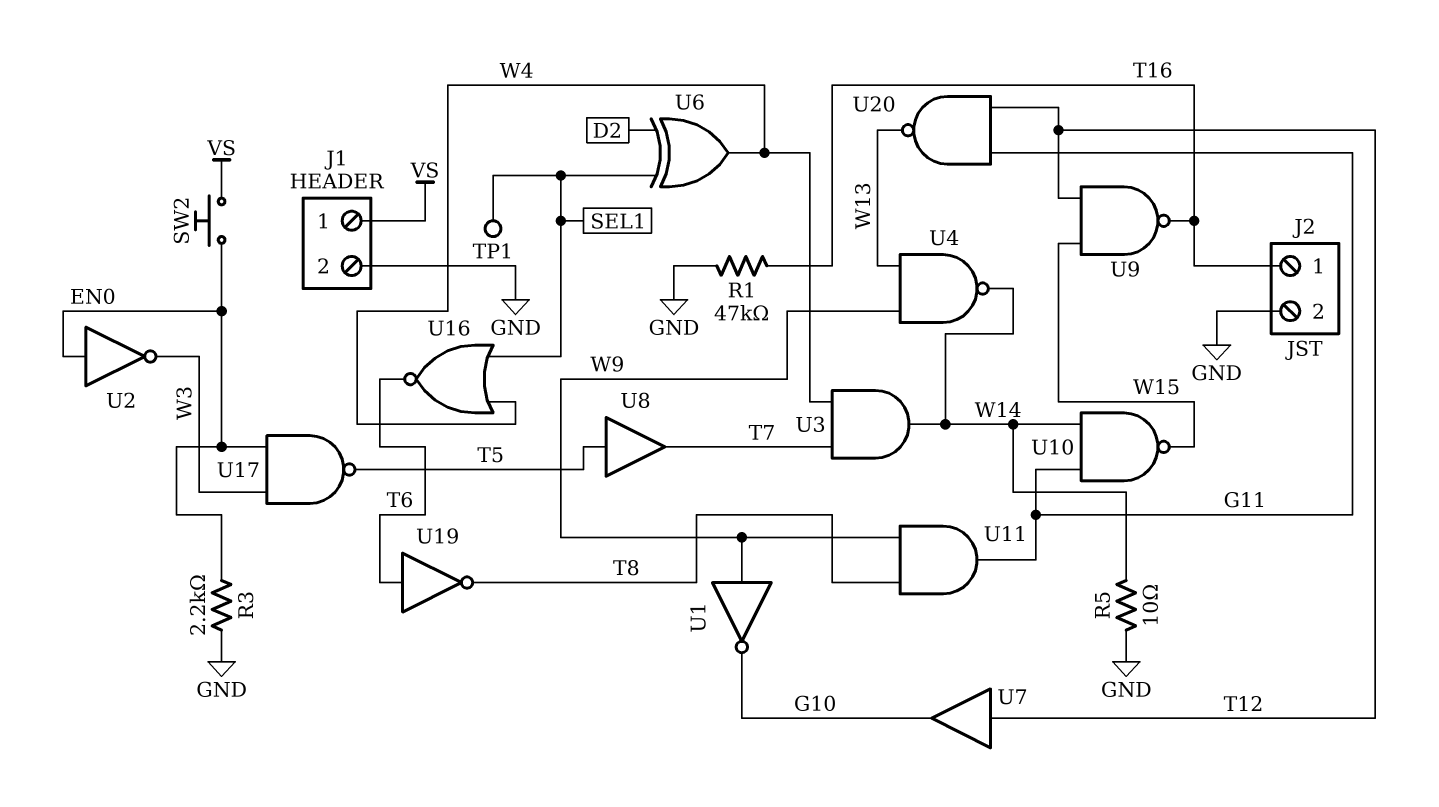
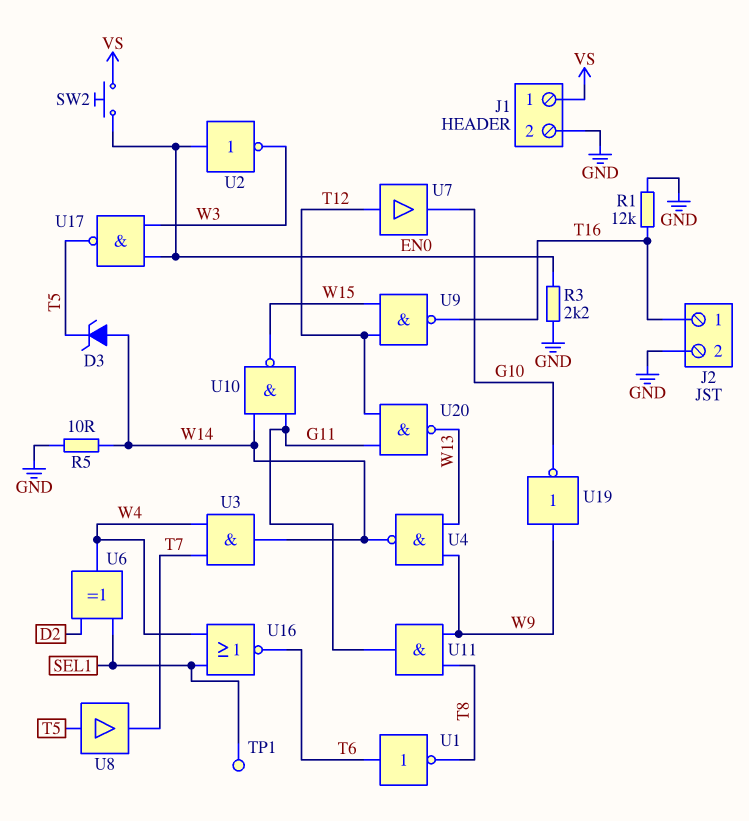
D3: none -> zener (A W14, K T5)
R1: 47k (GND, T16) -> 12k (GND, T16)
U1: NOT (in W9, out G10) -> NOT (in T6, out T8)
U19: NOT (in T6, out T8) -> NOT (in W9, out G10)

